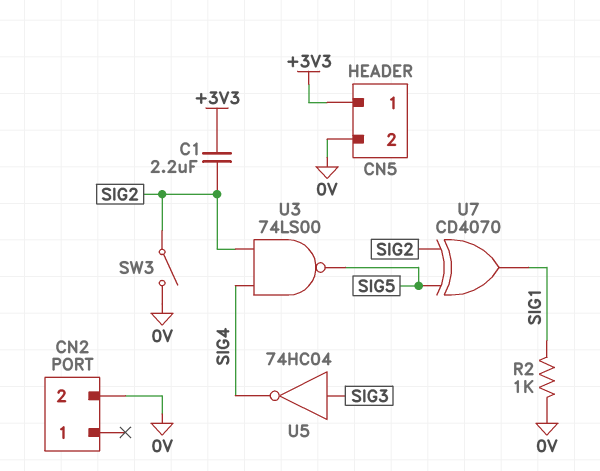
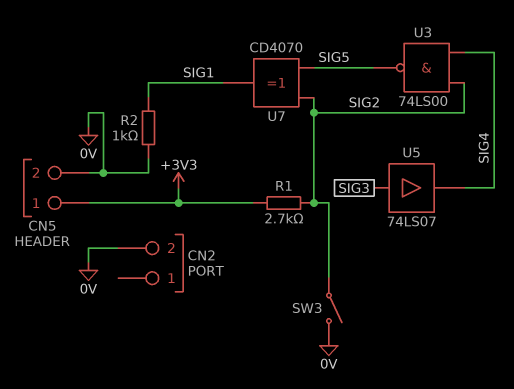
C1: 2.2uF (+3V3, SIG2) -> none
R1: none -> 2.7k (+3V3, SIG2)
U5: NOT 74HC04 (in SIG3, out SIG4) -> buffer 74LS07 (in SIG3, out SIG4)

